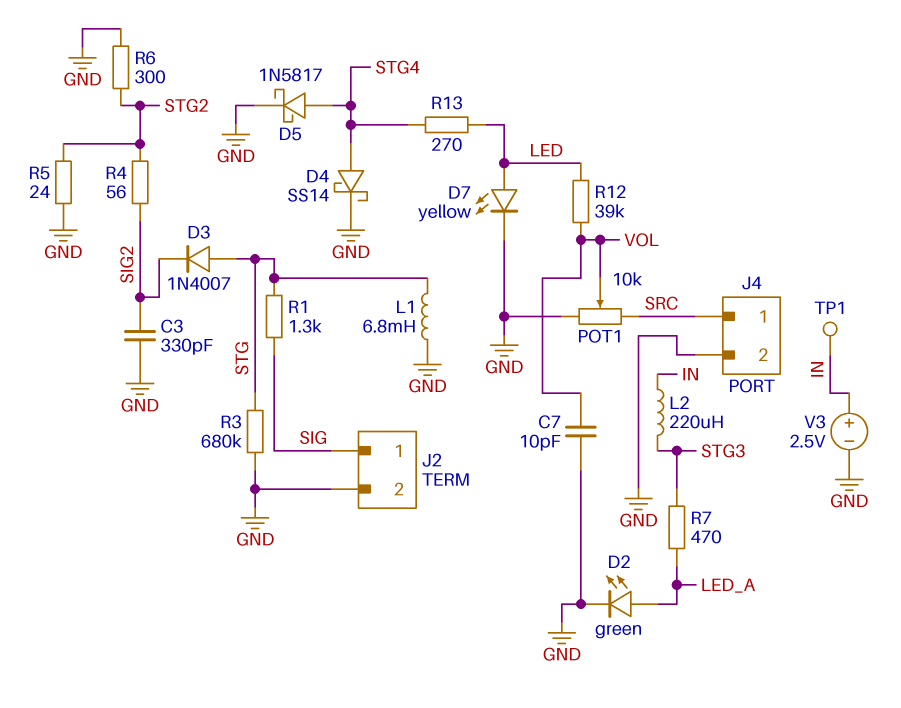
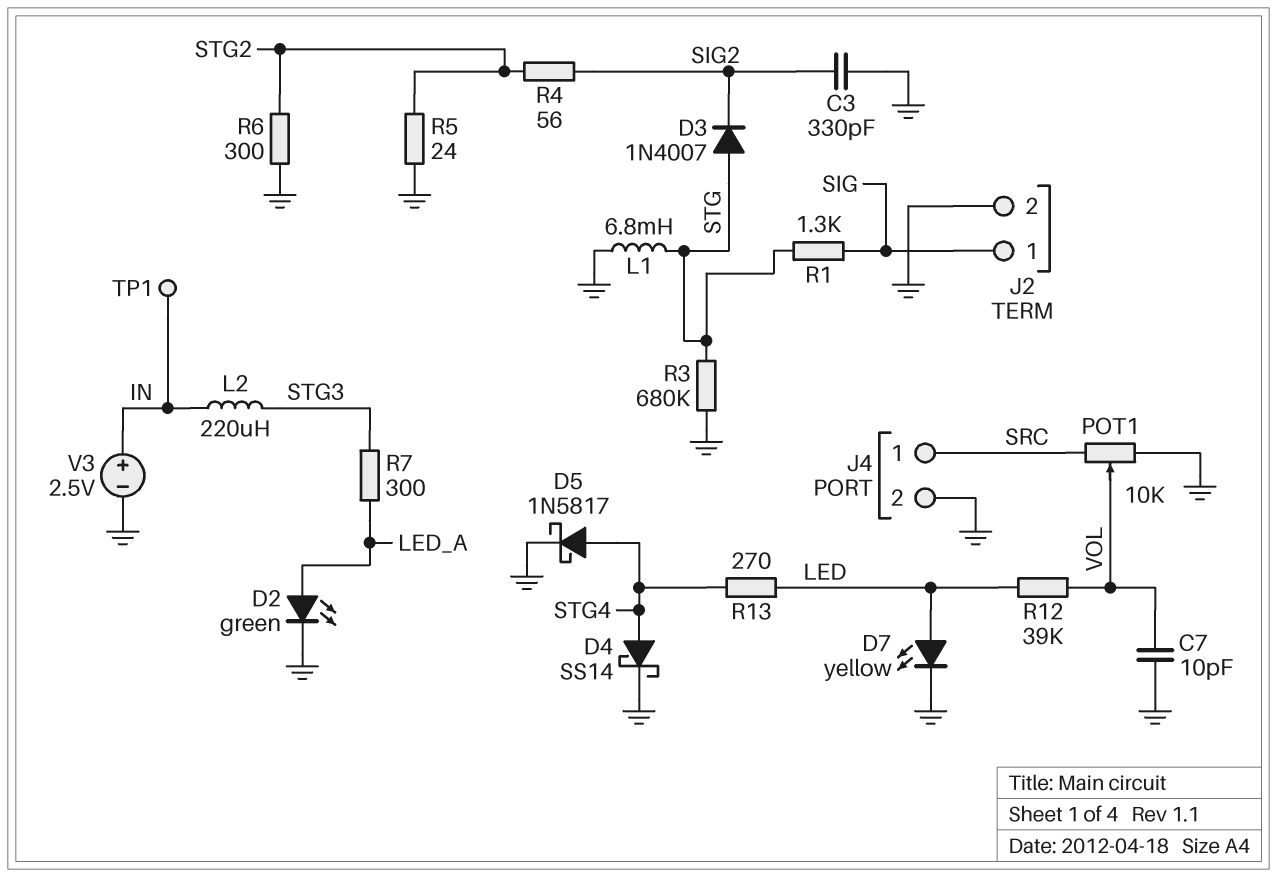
R7: 470 (LED_A, STG3) -> 300 (LED_A, STG3)

